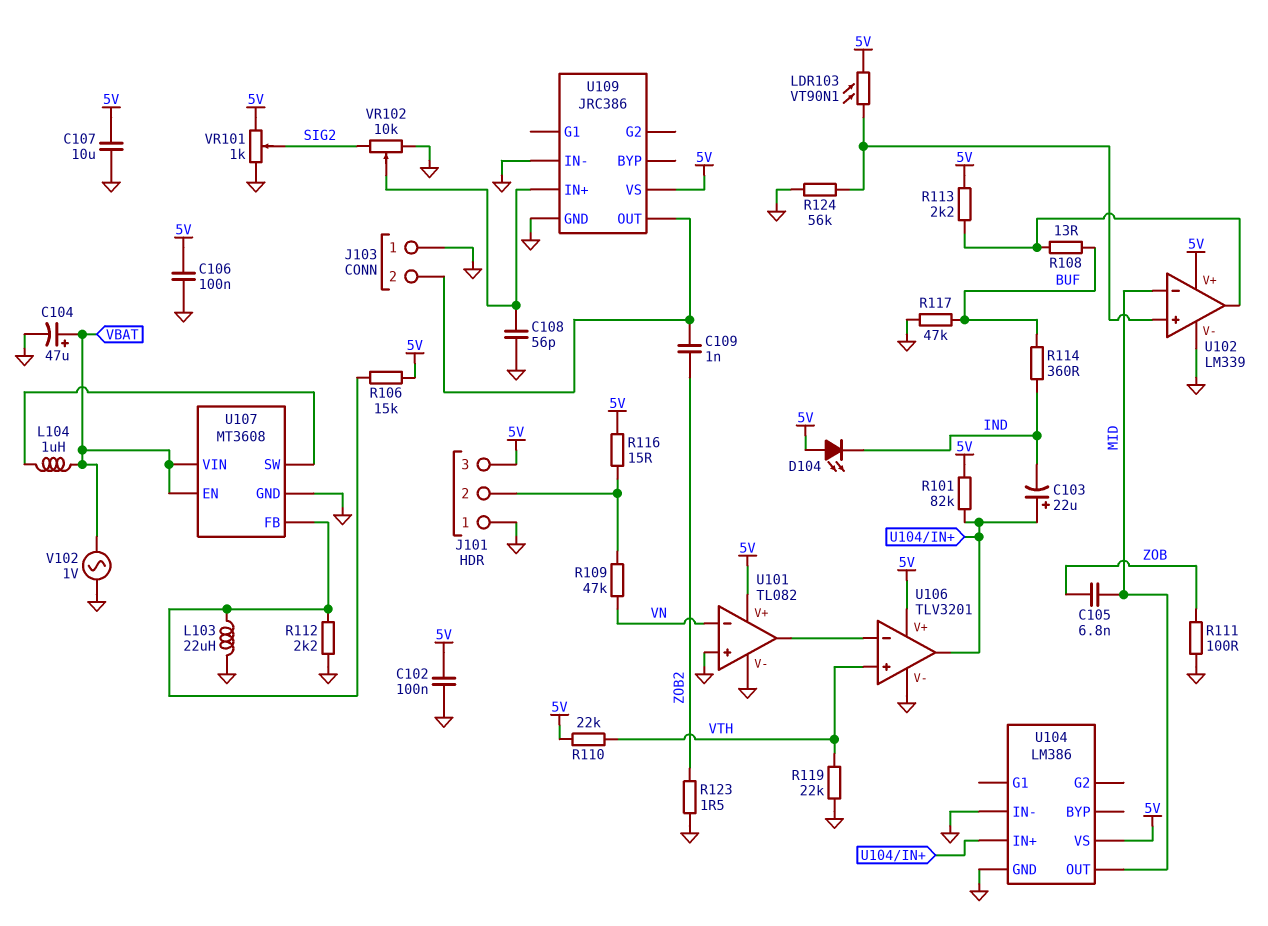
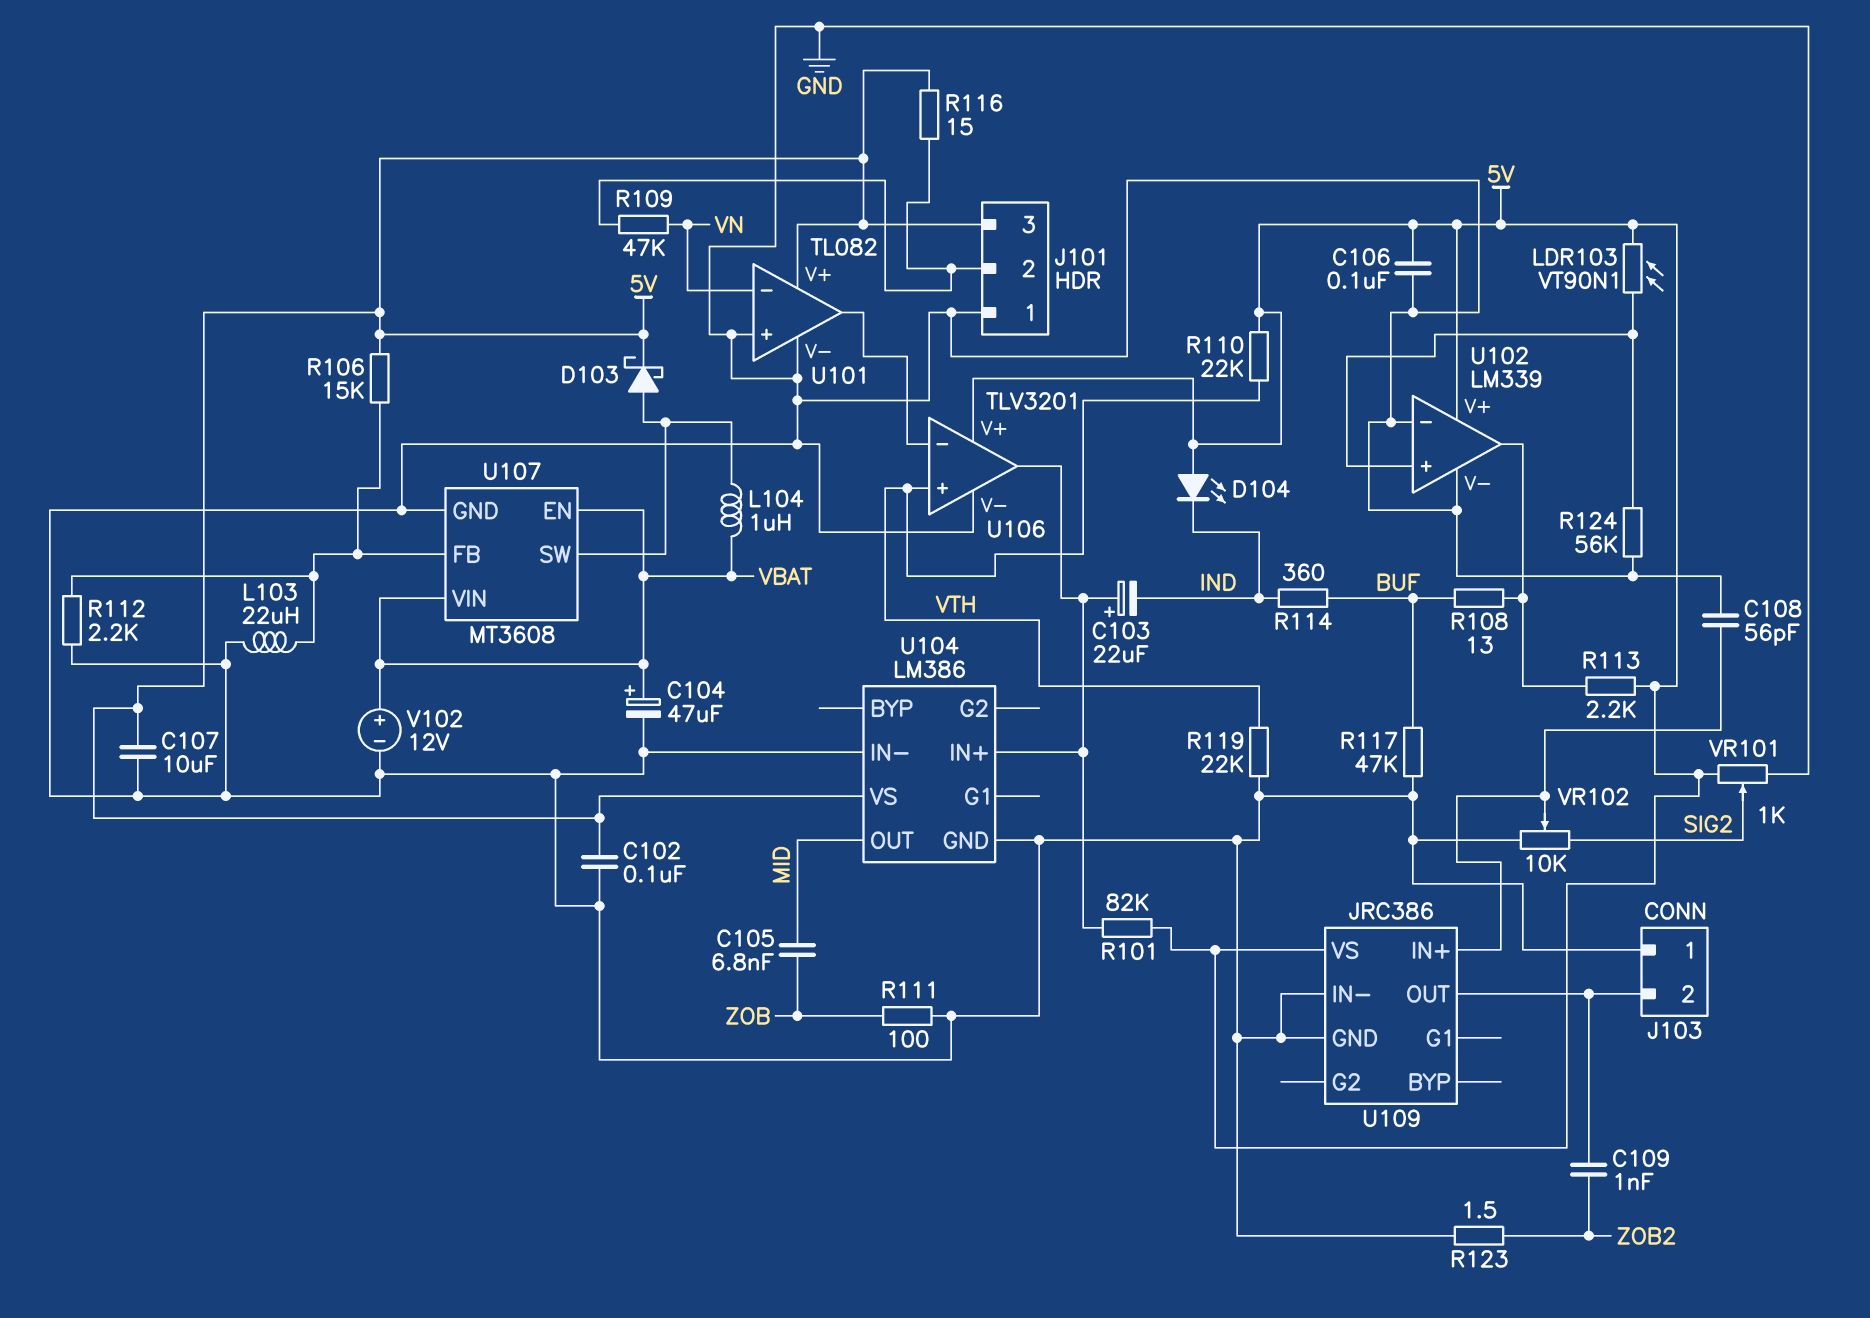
D103: none -> schottky (A U107/SW, K 5V)
U102 pin in-: MID -> GND
V102: AC 1V (GND, VBAT) -> 12V (plus VBAT, minus GND)

